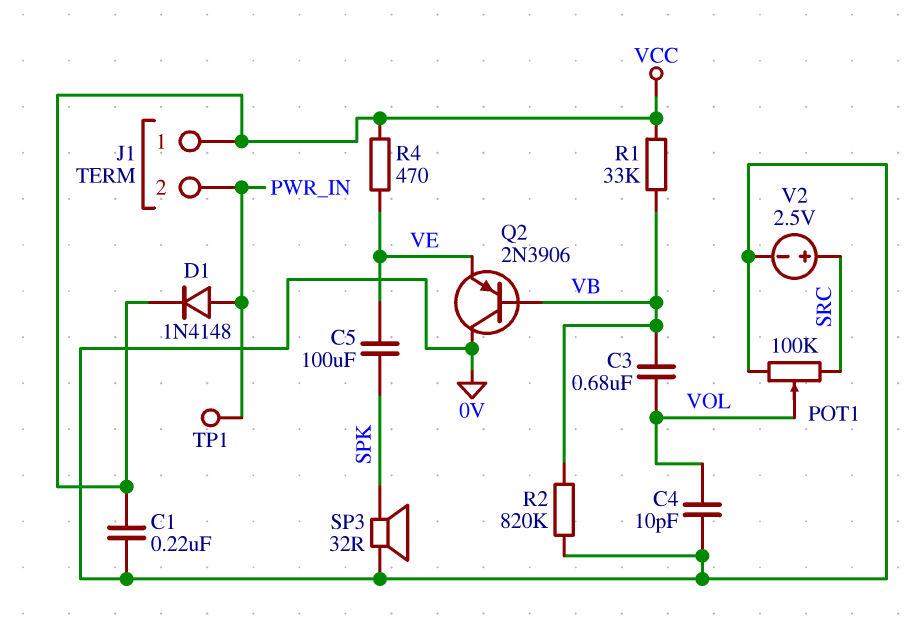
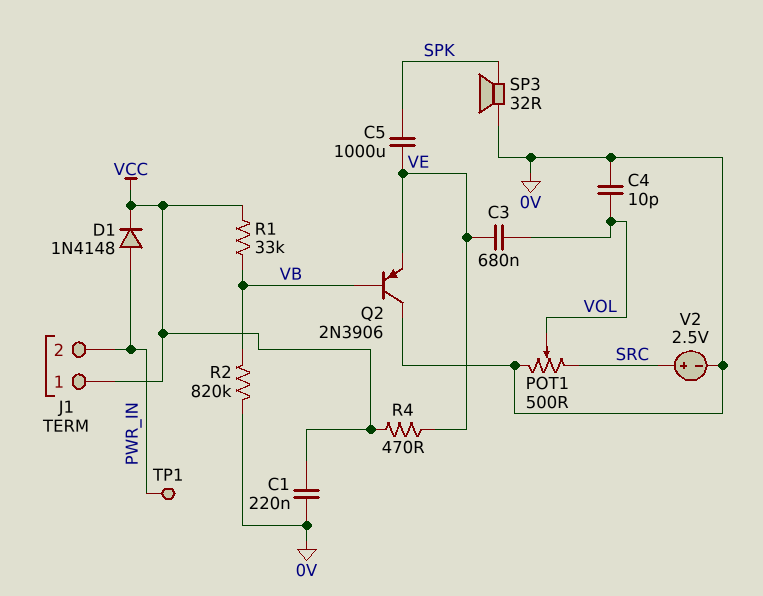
C3: 680nF (VB, VOL) -> 680nF (VE, VOL)
C5: 100uF (SPK, VE) -> 1000uF (SPK, VE)
POT1: 100k (0V, SRC, wiper VOL) -> 500 (0V, SRC, wiper VOL)

